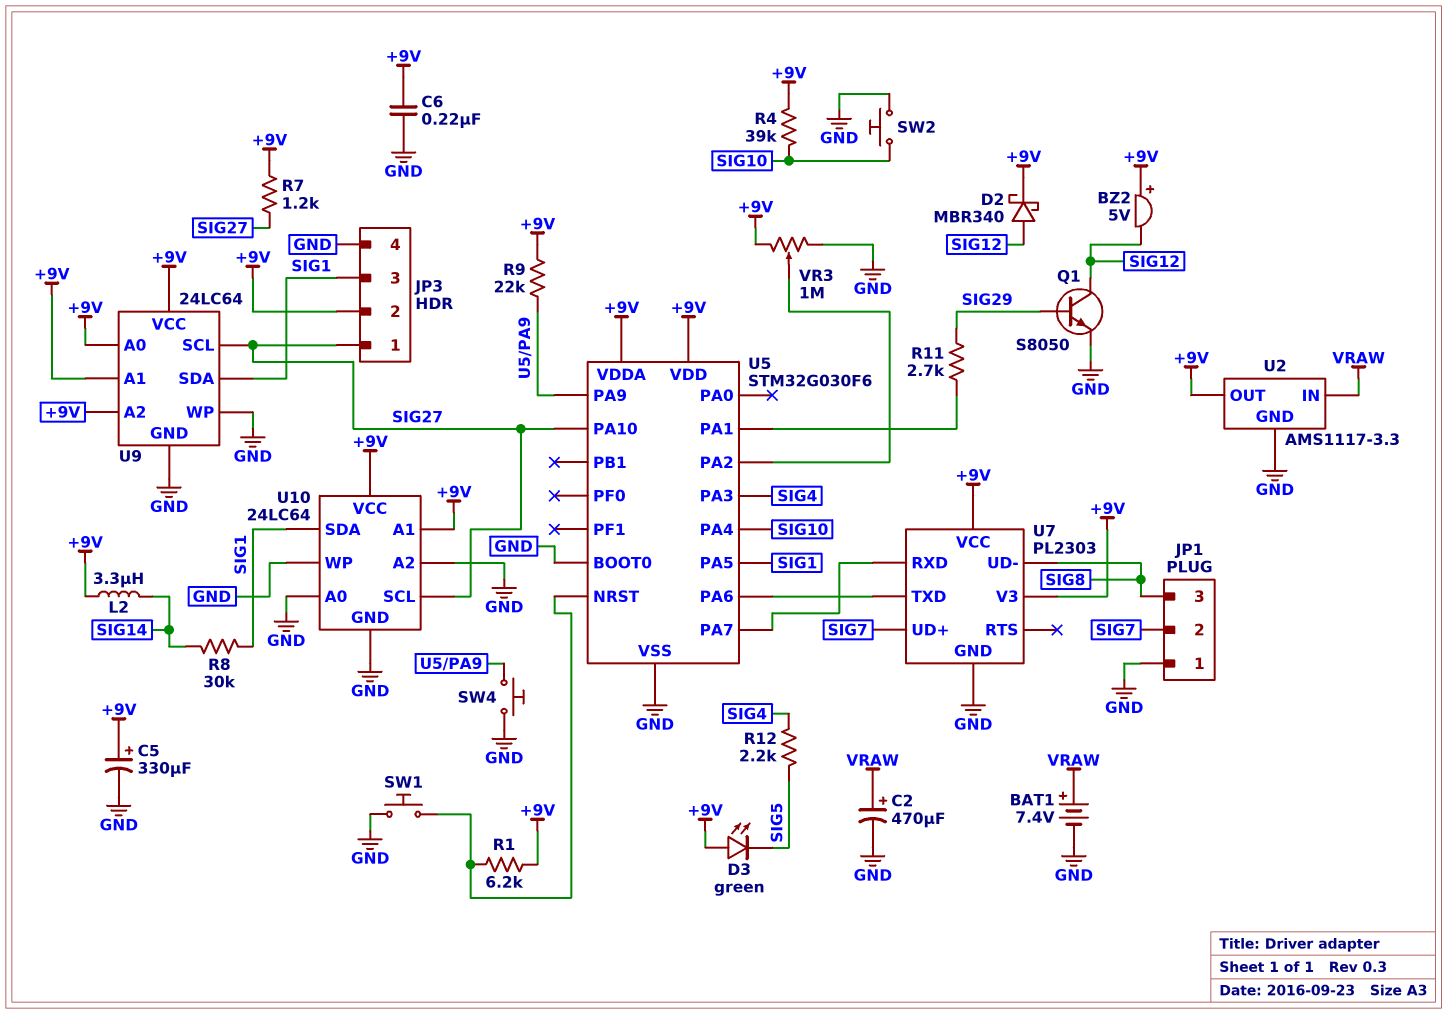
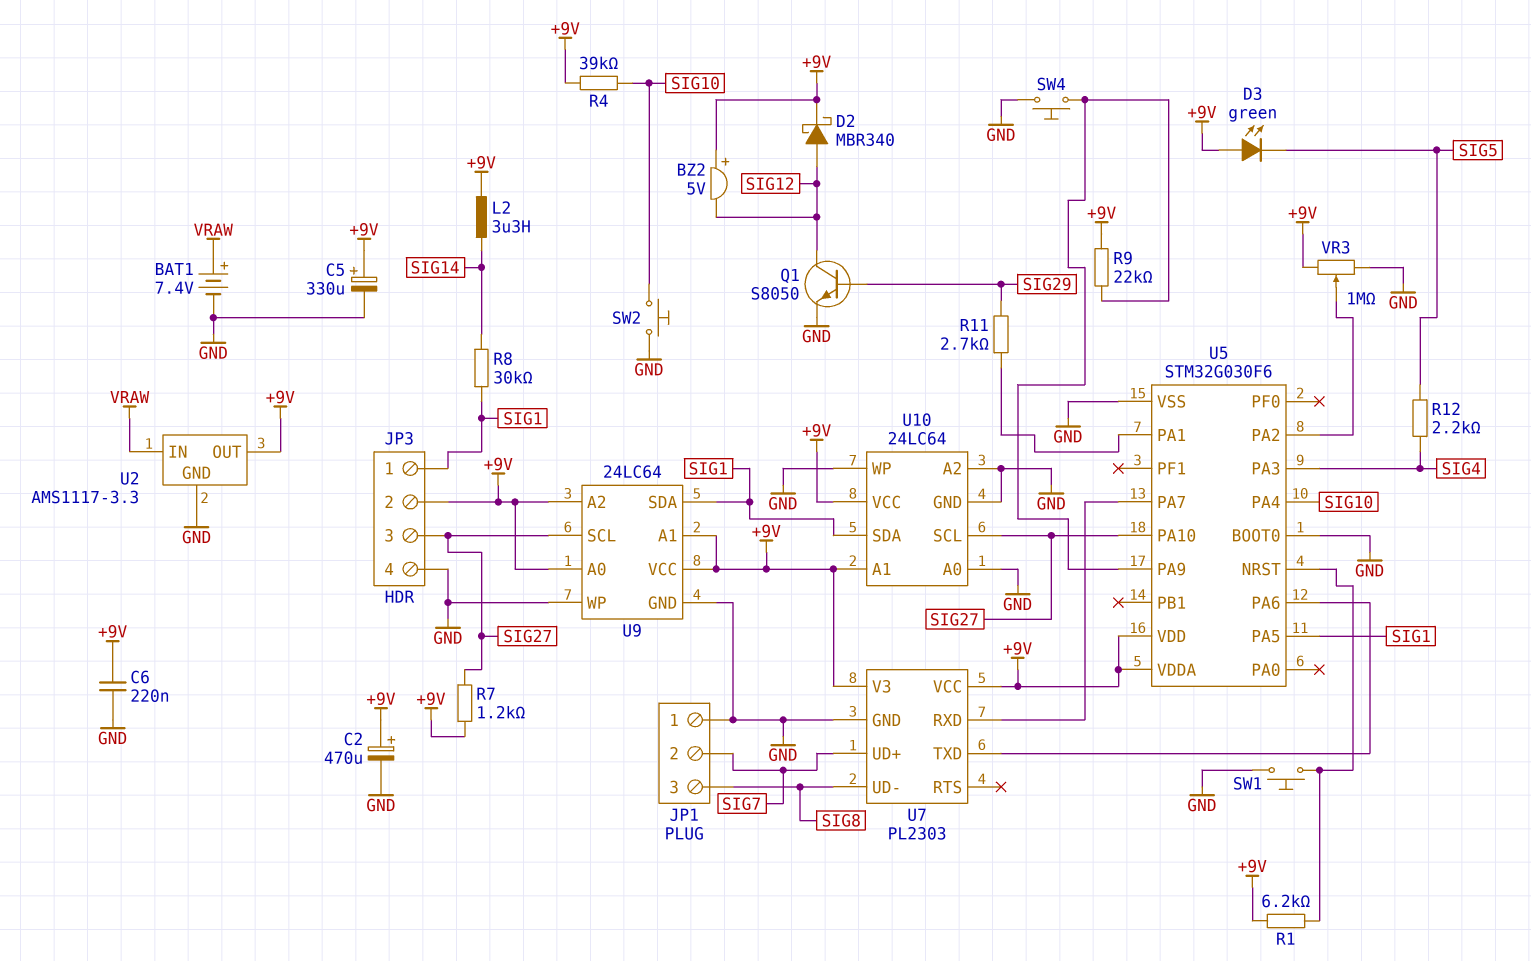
C2: 470uF (plus VRAW, minus GND) -> 470uF (plus +9V, minus GND)
JP3 pin 1: SIG27 -> SIG1
JP3 pin 3: SIG1 -> SIG27

